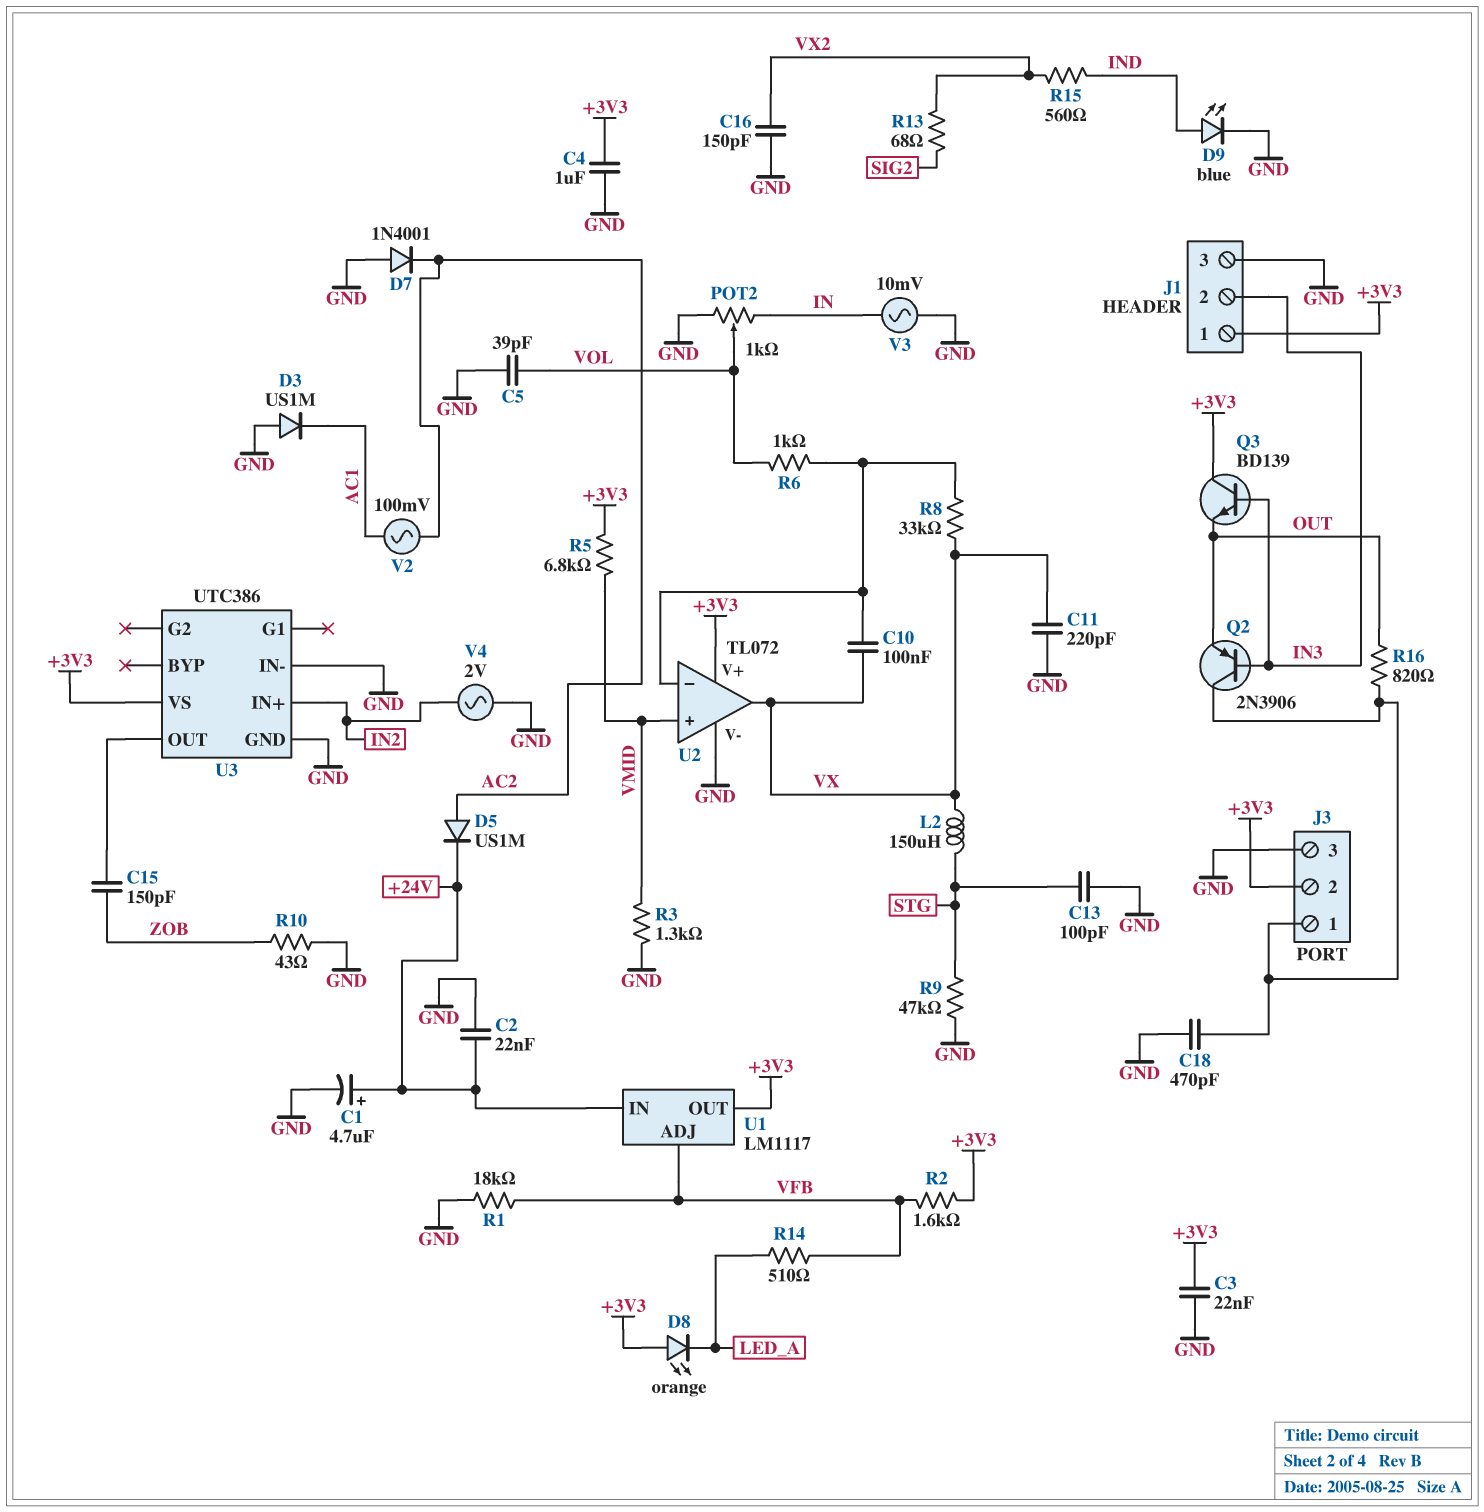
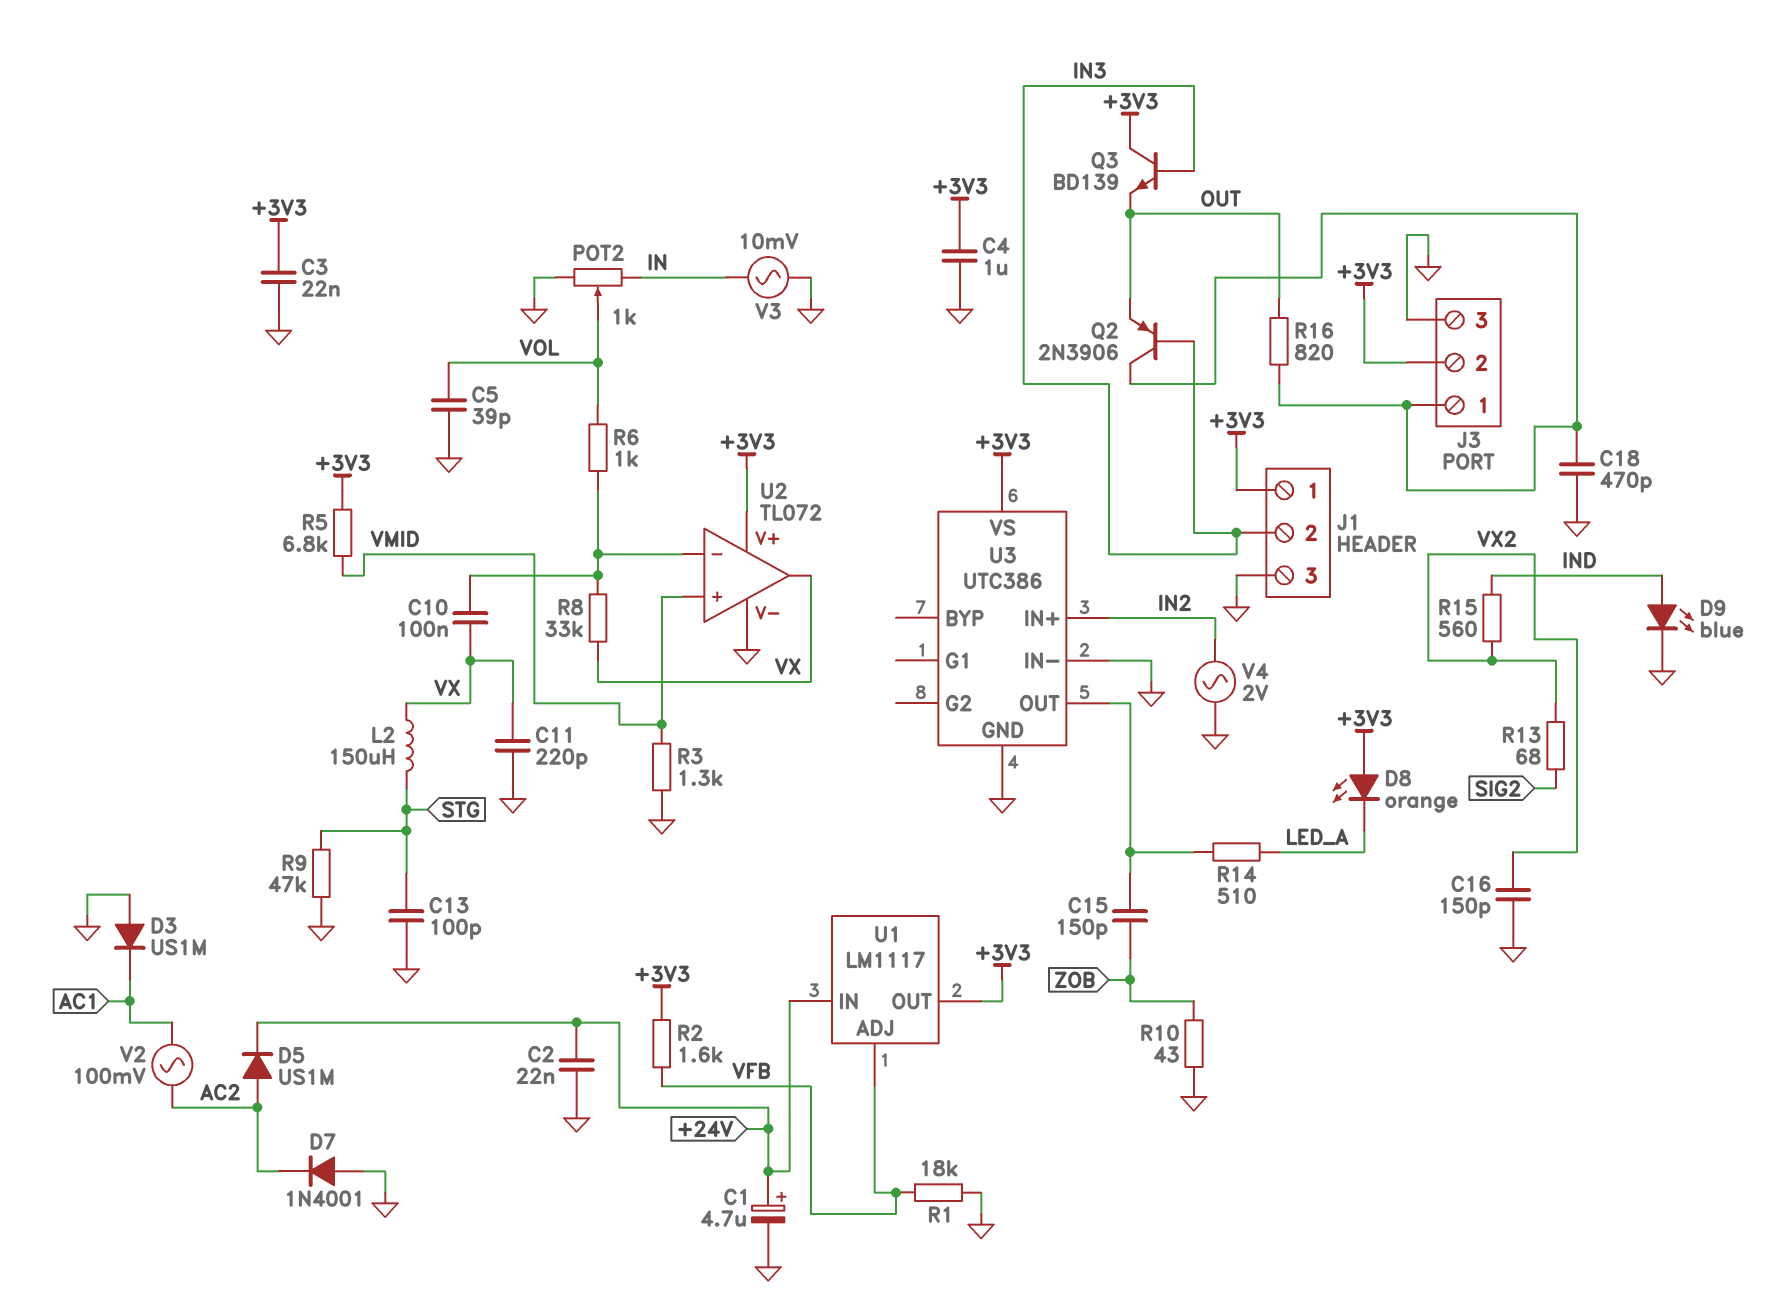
R14: 510 (LED_A, VFB) -> 510 (LED_A, U3/OUT)

